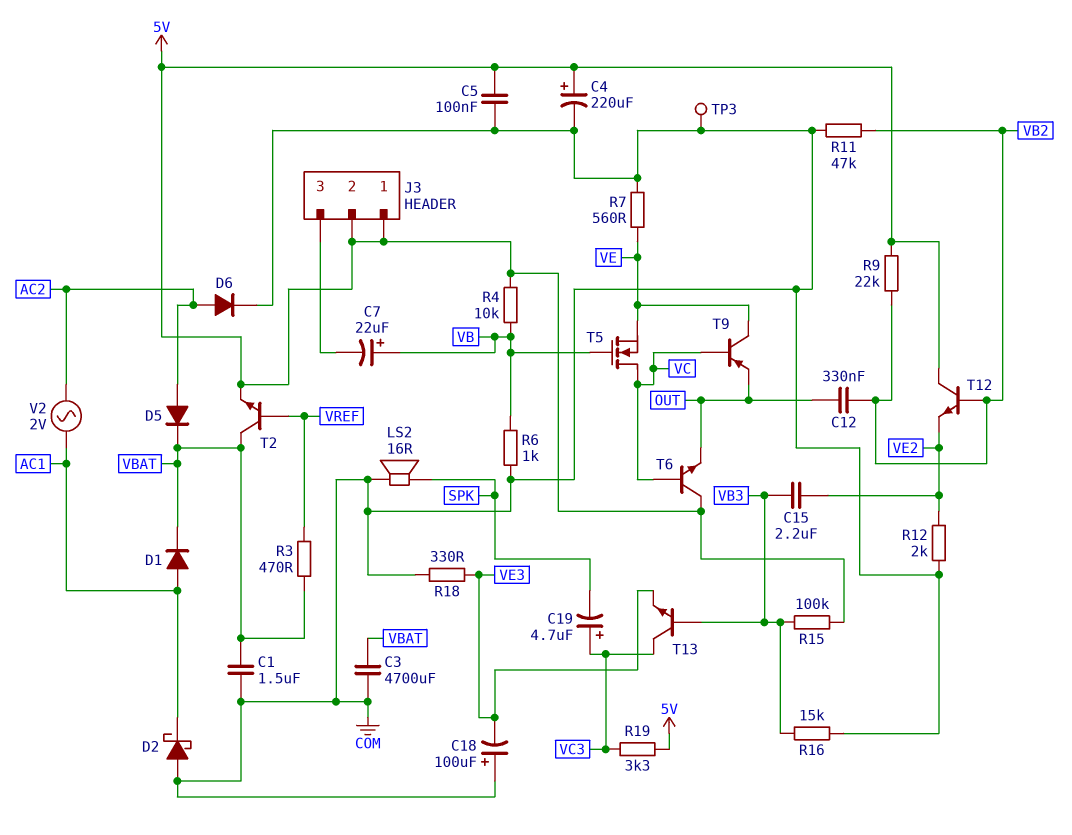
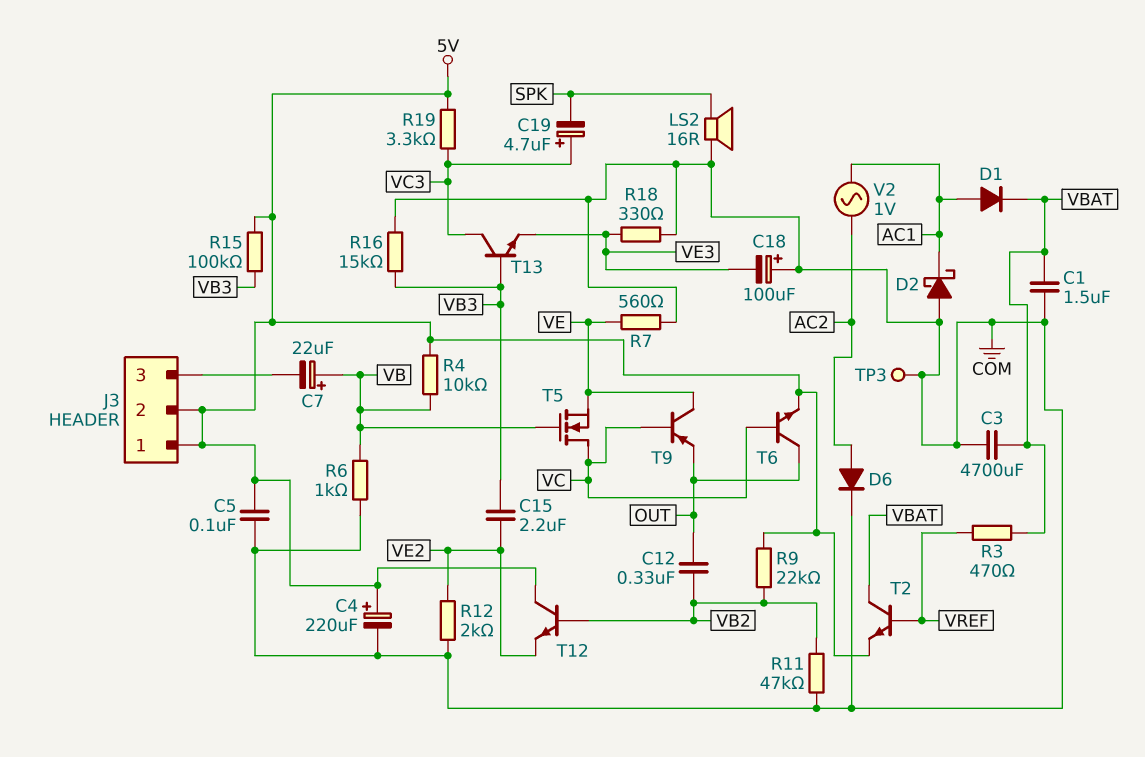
D5: diode (A AC2, K VBAT) -> none
T6: NPN (B VC, C 5V, E OUT) -> NPN (B VC, C OUT, E 5V)
V2: AC 2V (AC1, AC2) -> AC 1V (AC1, AC2)

